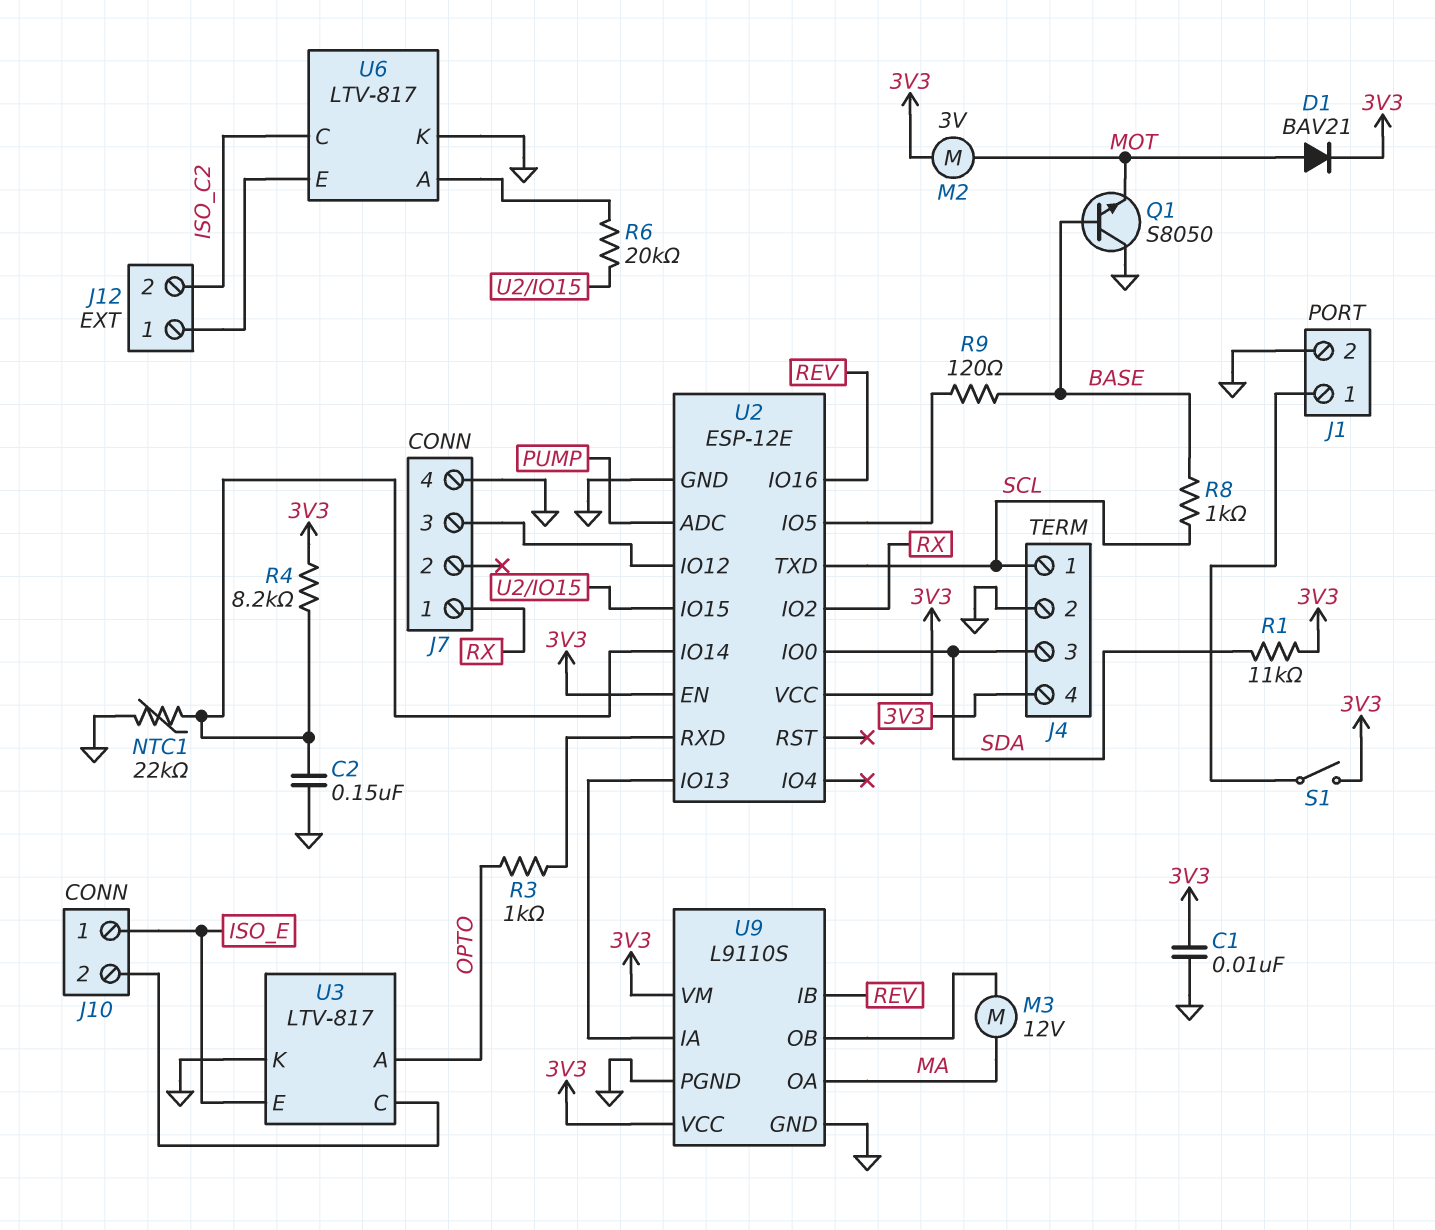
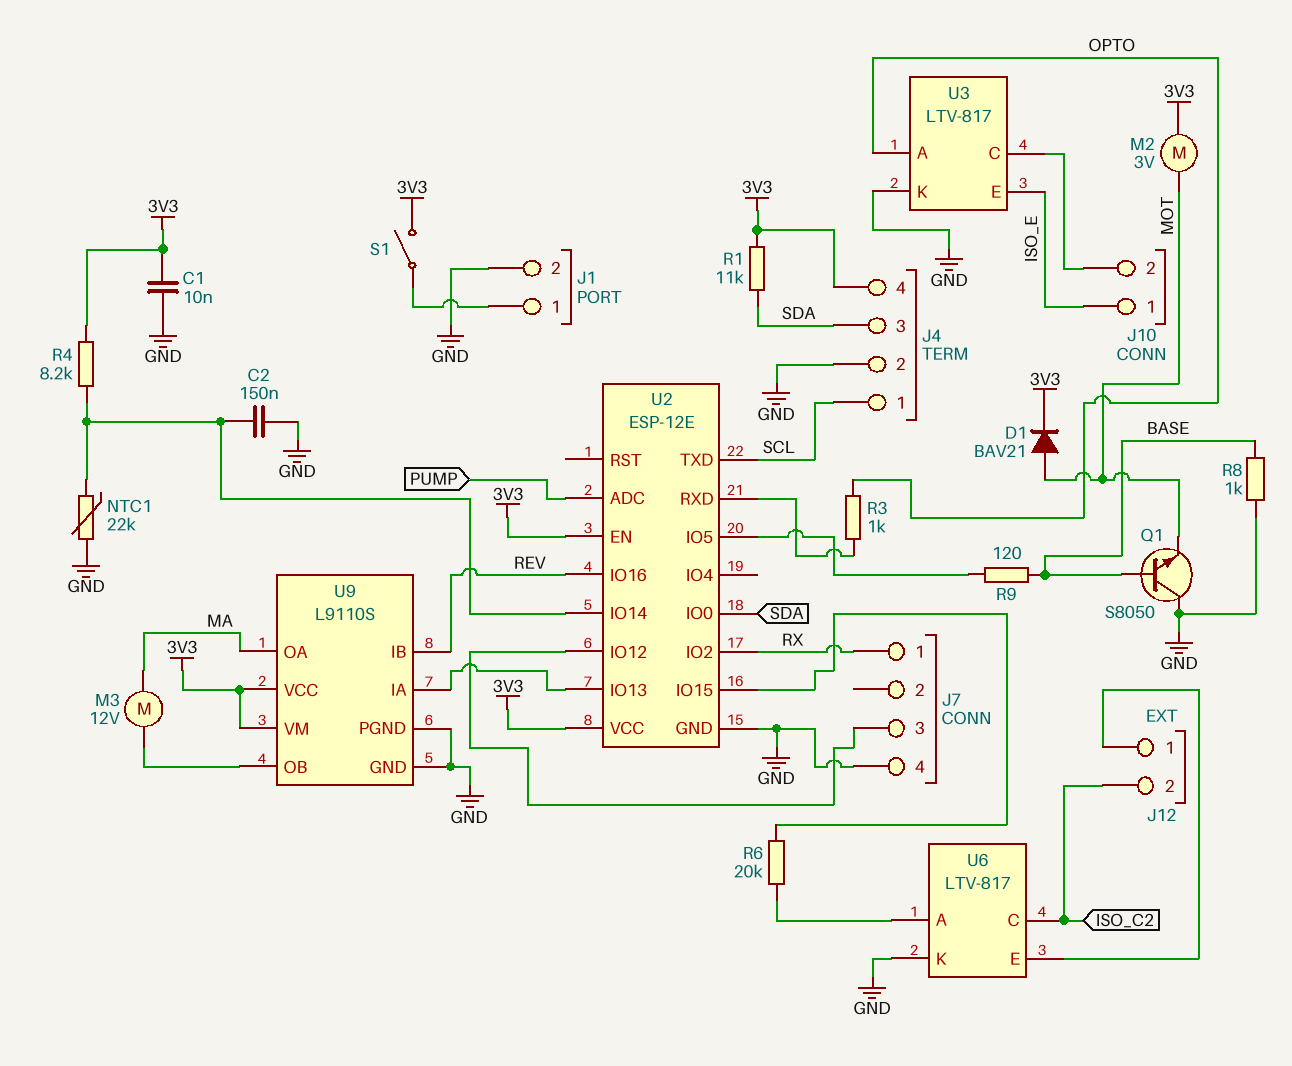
R8: 1k (BASE, SCL) -> 1k (BASE, GND)

